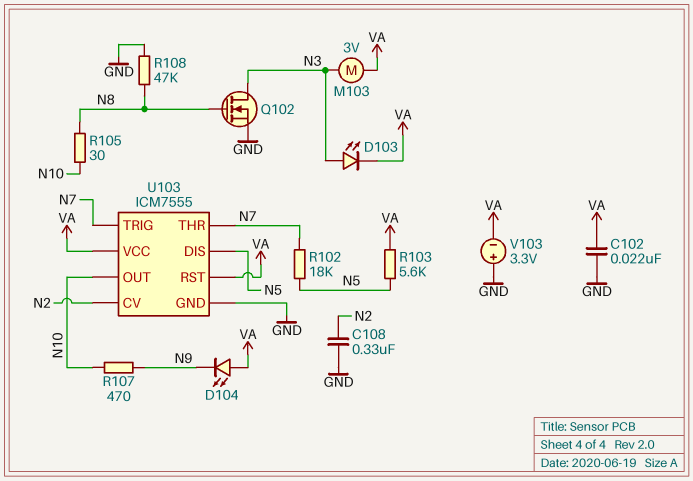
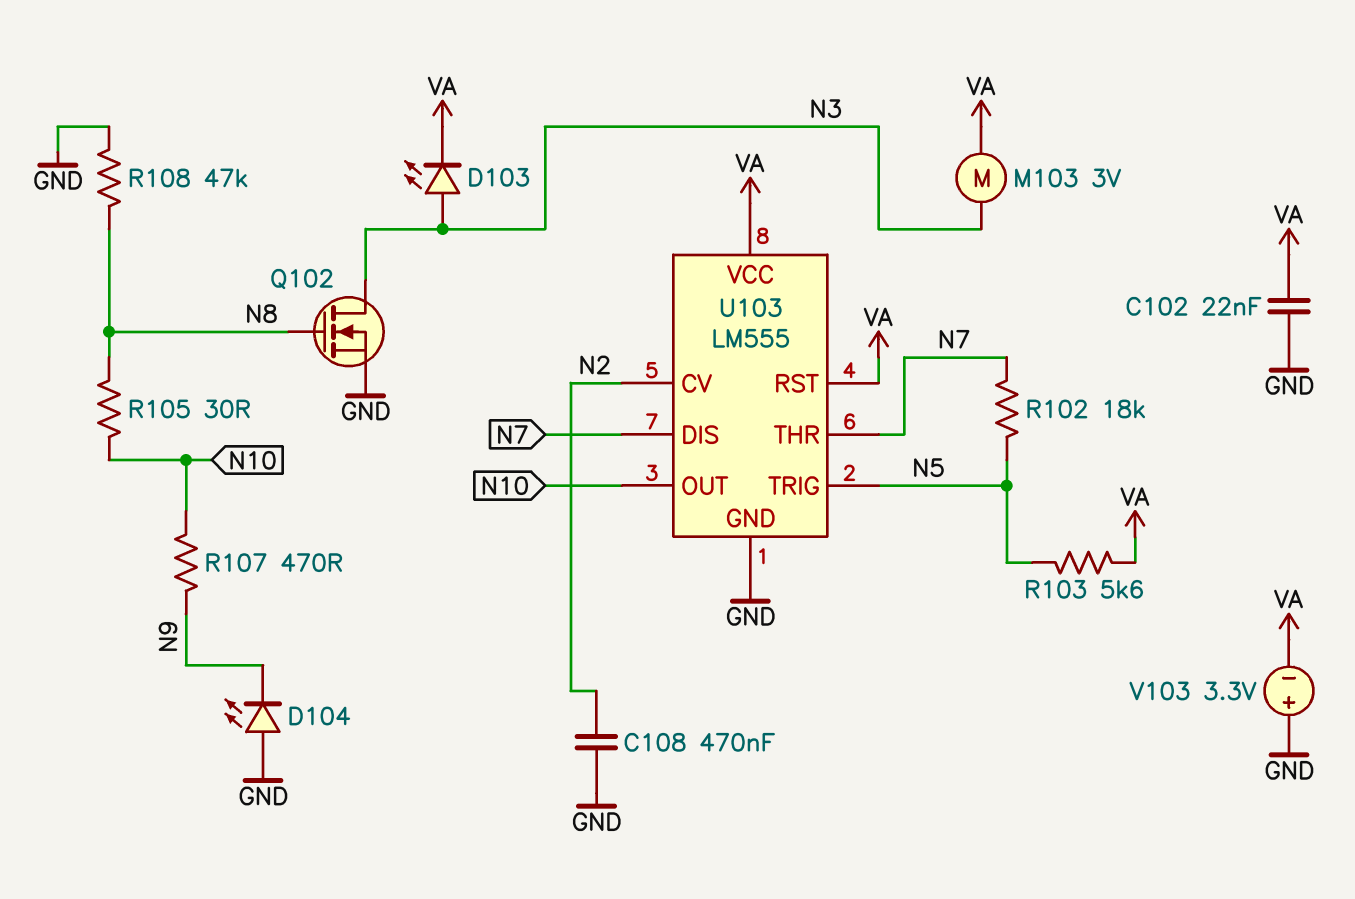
C108: 330nF (GND, N2) -> 470nF (GND, N2)
D104: LED (A VA, K N9) -> LED (A GND, K N9)
U103: ICM7555 -> LM555
U103 pin DIS: N5 -> N7
U103 pin TRIG: N7 -> N5

